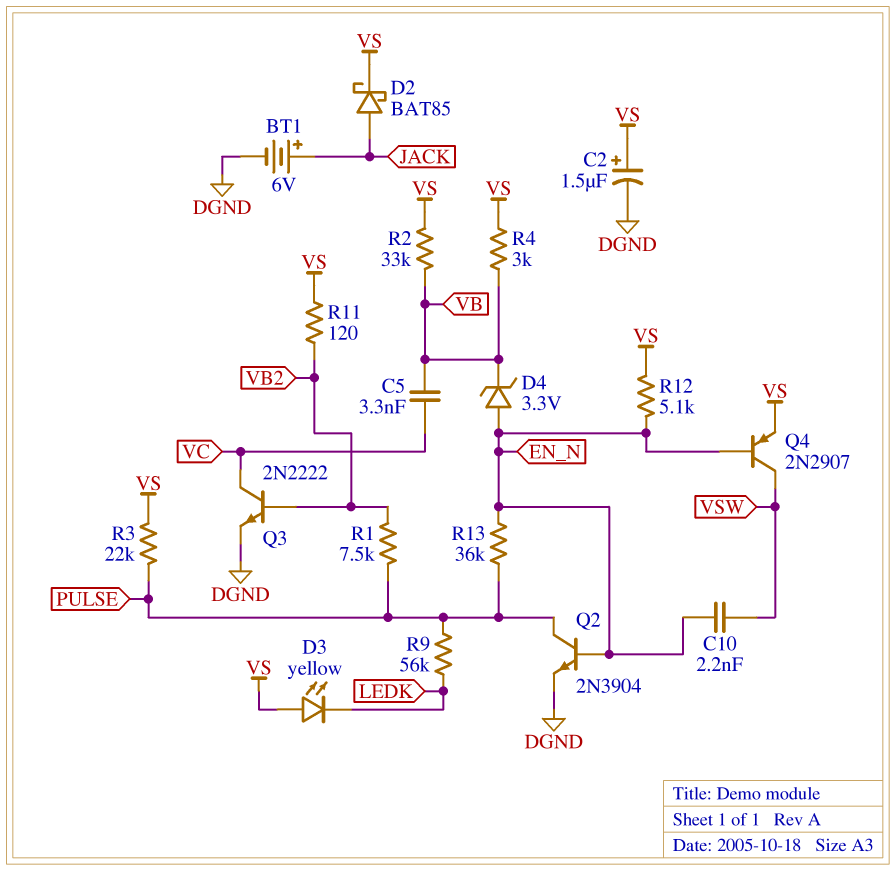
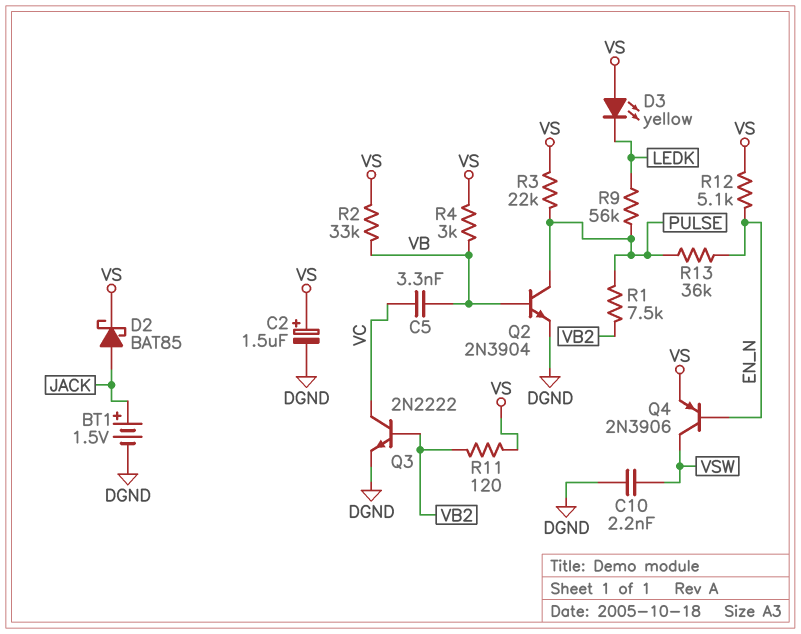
BT1: 6V (plus JACK, minus DGND) -> 1.5V (plus JACK, minus DGND)
C10: 2.2nF (EN_N, VSW) -> 2.2nF (DGND, VSW)
D4: zener 3.3V (A EN_N, K VB) -> none
Q2: NPN 2N3904 (B EN_N, C PULSE, E DGND) -> NPN 2N3904 (B VB, C PULSE, E DGND)
Q4: PNP 2N2907 (B EN_N, C VSW, E VS) -> PNP 2N3906 (B EN_N, C VSW, E VS)

